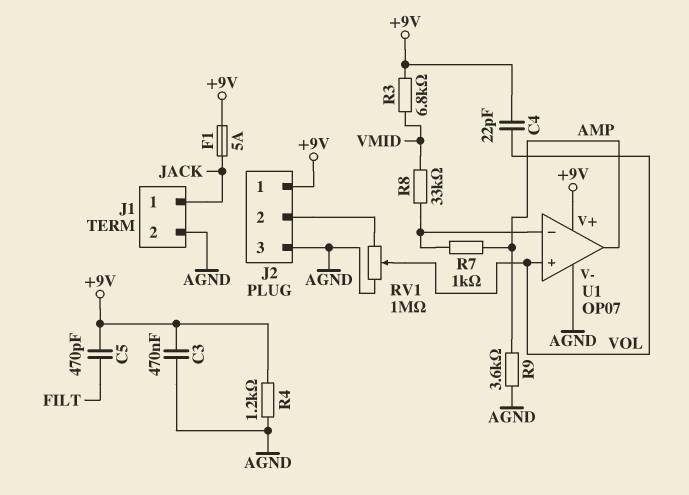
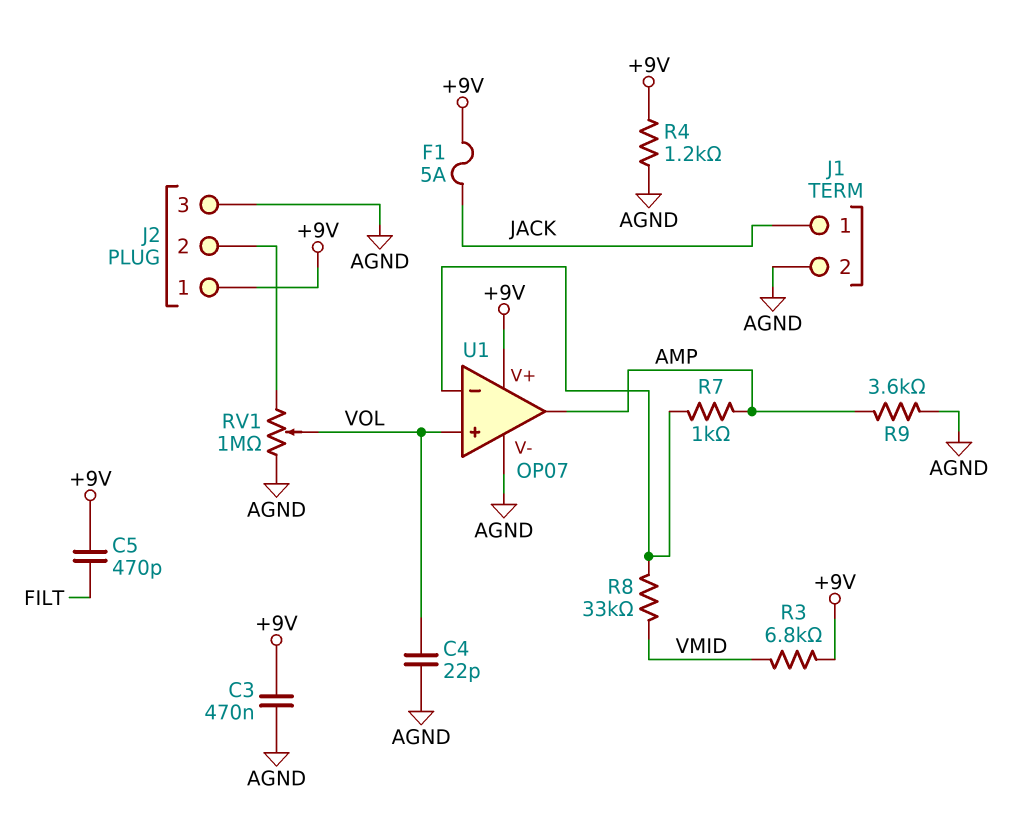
C4: 22pF (+9V, VOL) -> 22pF (AGND, VOL)

